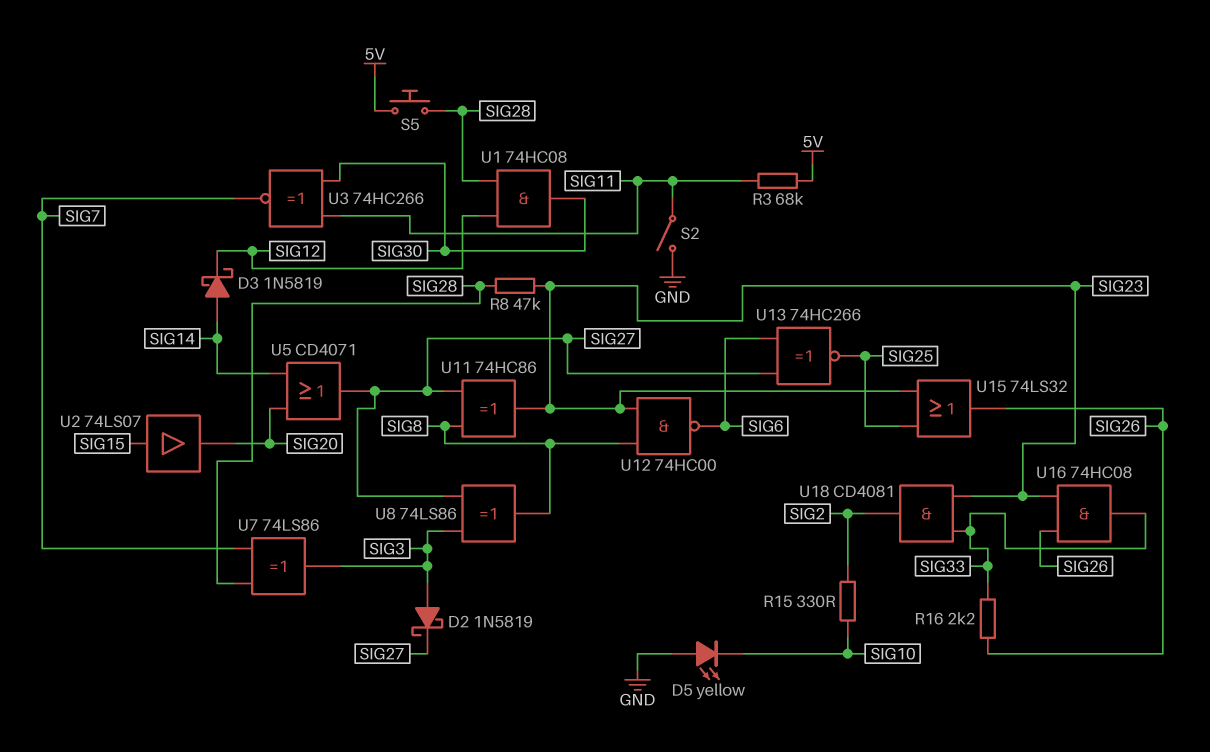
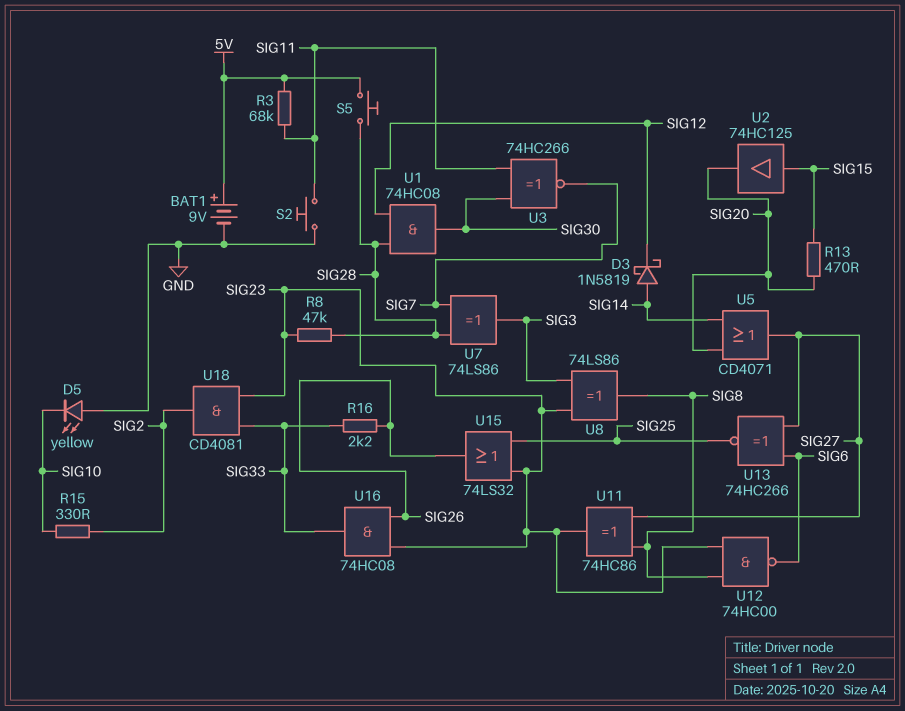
BAT1: none -> 9V (plus 5V, minus GND)
D2: schottky 1N5819 (A SIG3, K SIG27) -> none
R13: none -> 470 (SIG15, SIG20)
S2: switch (GND, SIG11) -> button (GND, SIG11)
U2: buffer 74LS07 (in SIG15, out SIG20) -> buffer 74HC125 (in SIG15, out SIG20)
U8: XOR 74LS86 (in SIG3, in SIG27, out SIG8) -> XOR 74LS86 (in SIG3, in SIG23, out SIG8)

